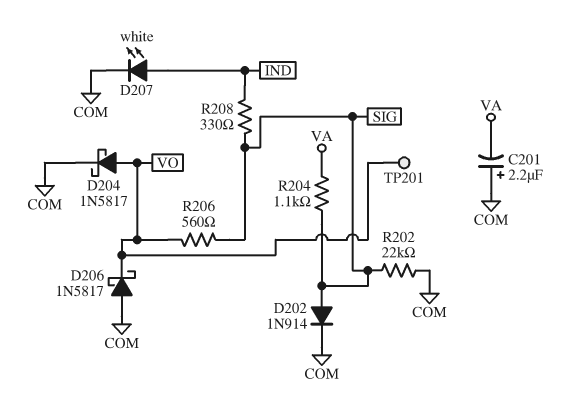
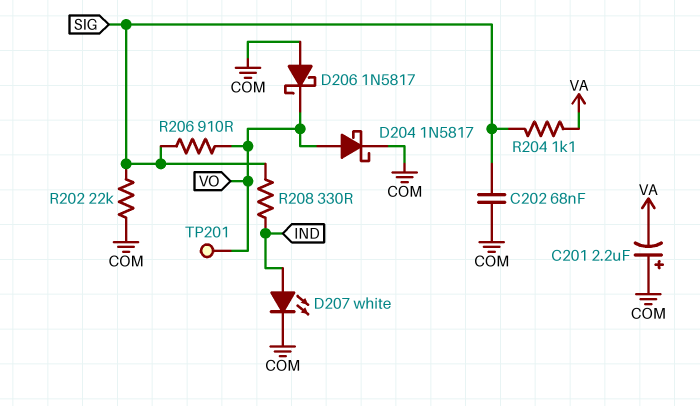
C202: none -> 68nF (COM, SIG)
D202: diode 1N914 (A SIG, K COM) -> none
R206: 560 (SIG, VO) -> 910 (SIG, VO)

